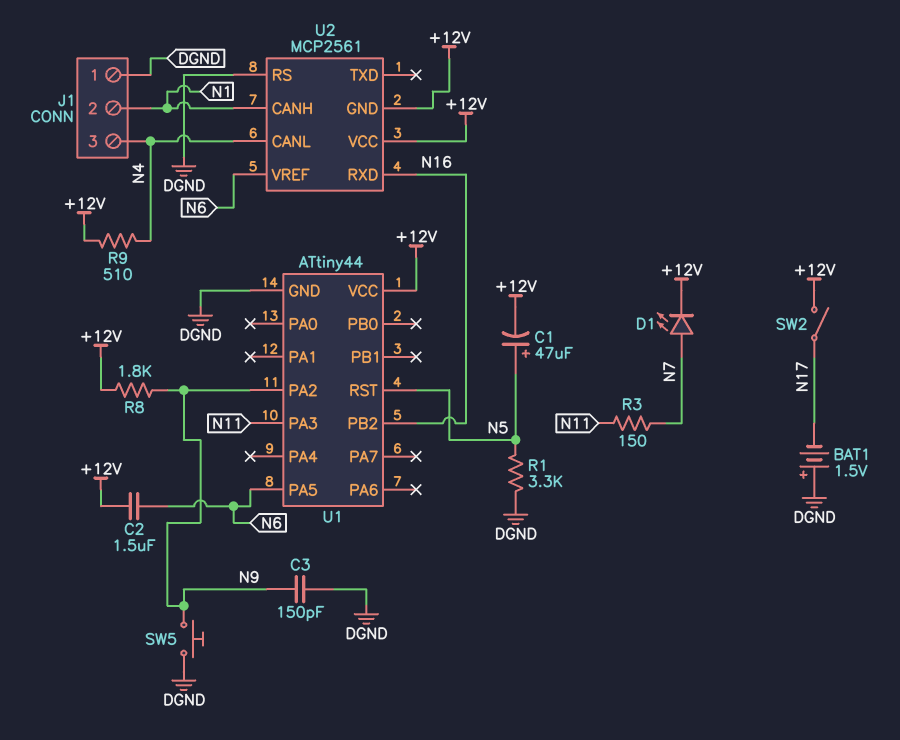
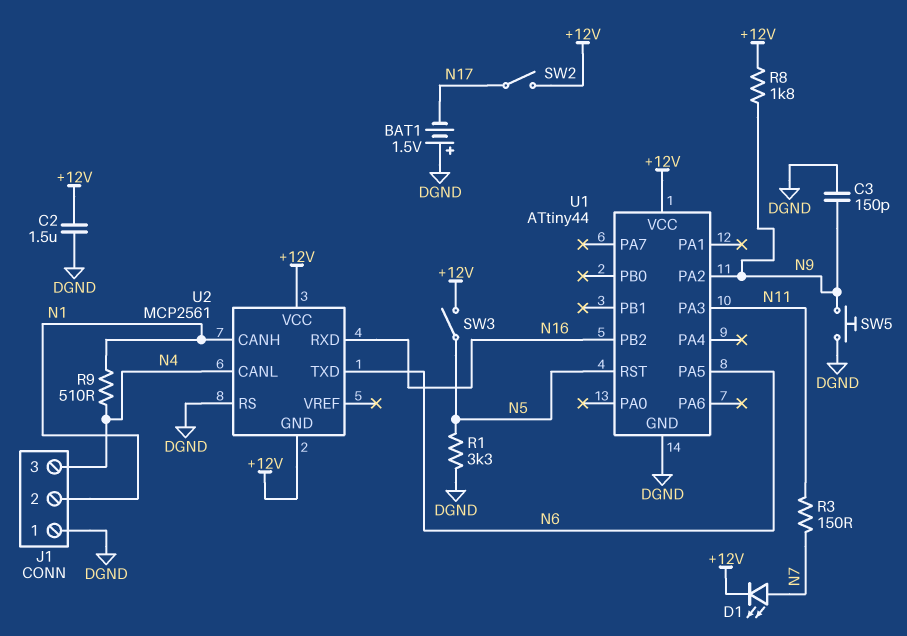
C1: 47uF (plus N5, minus +12V) -> none
C2: 1.5uF (+12V, N6) -> 1.5uF (+12V, DGND)
R9: 510 (+12V, N4) -> 510 (N1, N4)
SW3: none -> switch (+12V, N5)
U2 pin TXD: none -> N6
U2 pin VREF: N6 -> none

